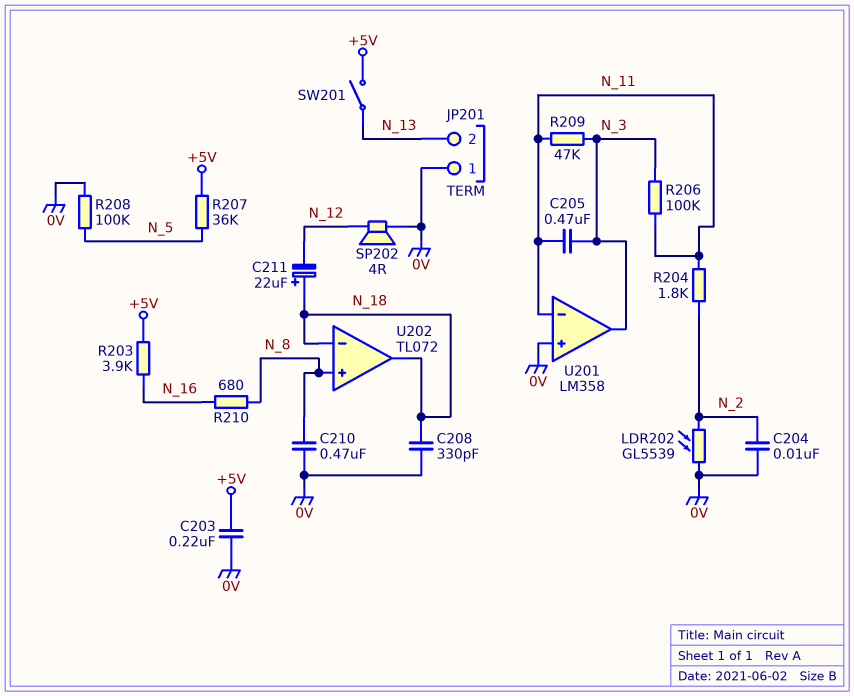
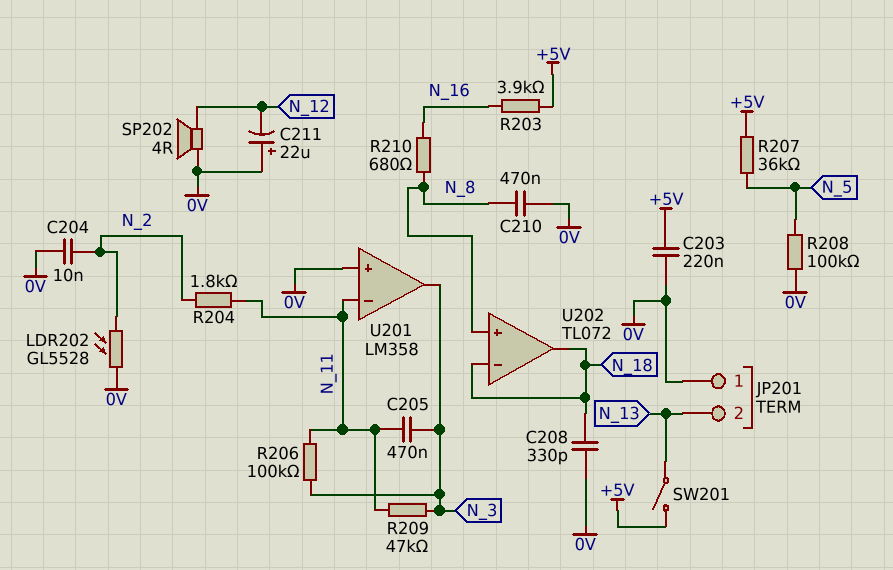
C211: 22uF (plus N_18, minus N_12) -> 22uF (plus 0V, minus N_12)
LDR202: GL5539 (0V, N_2) -> GL5528 (0V, N_2)

